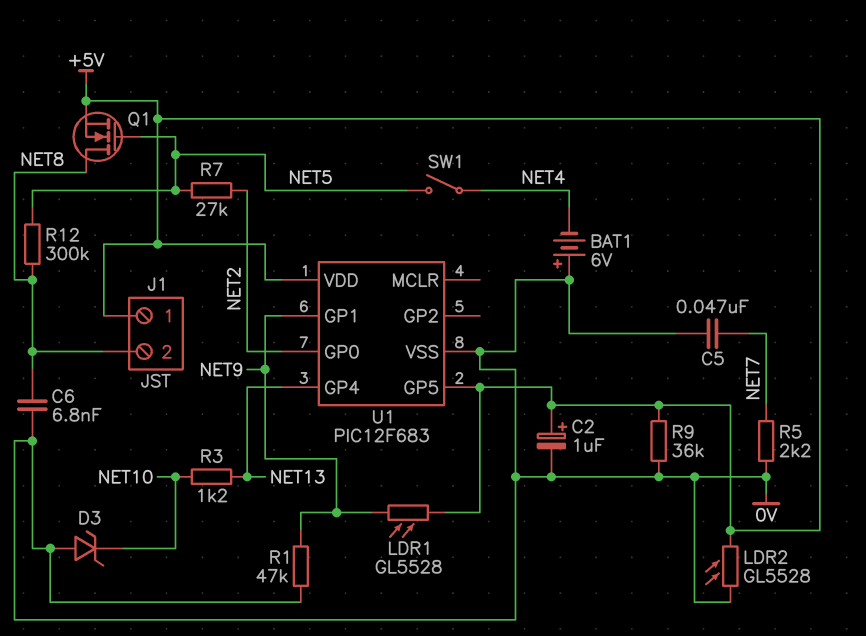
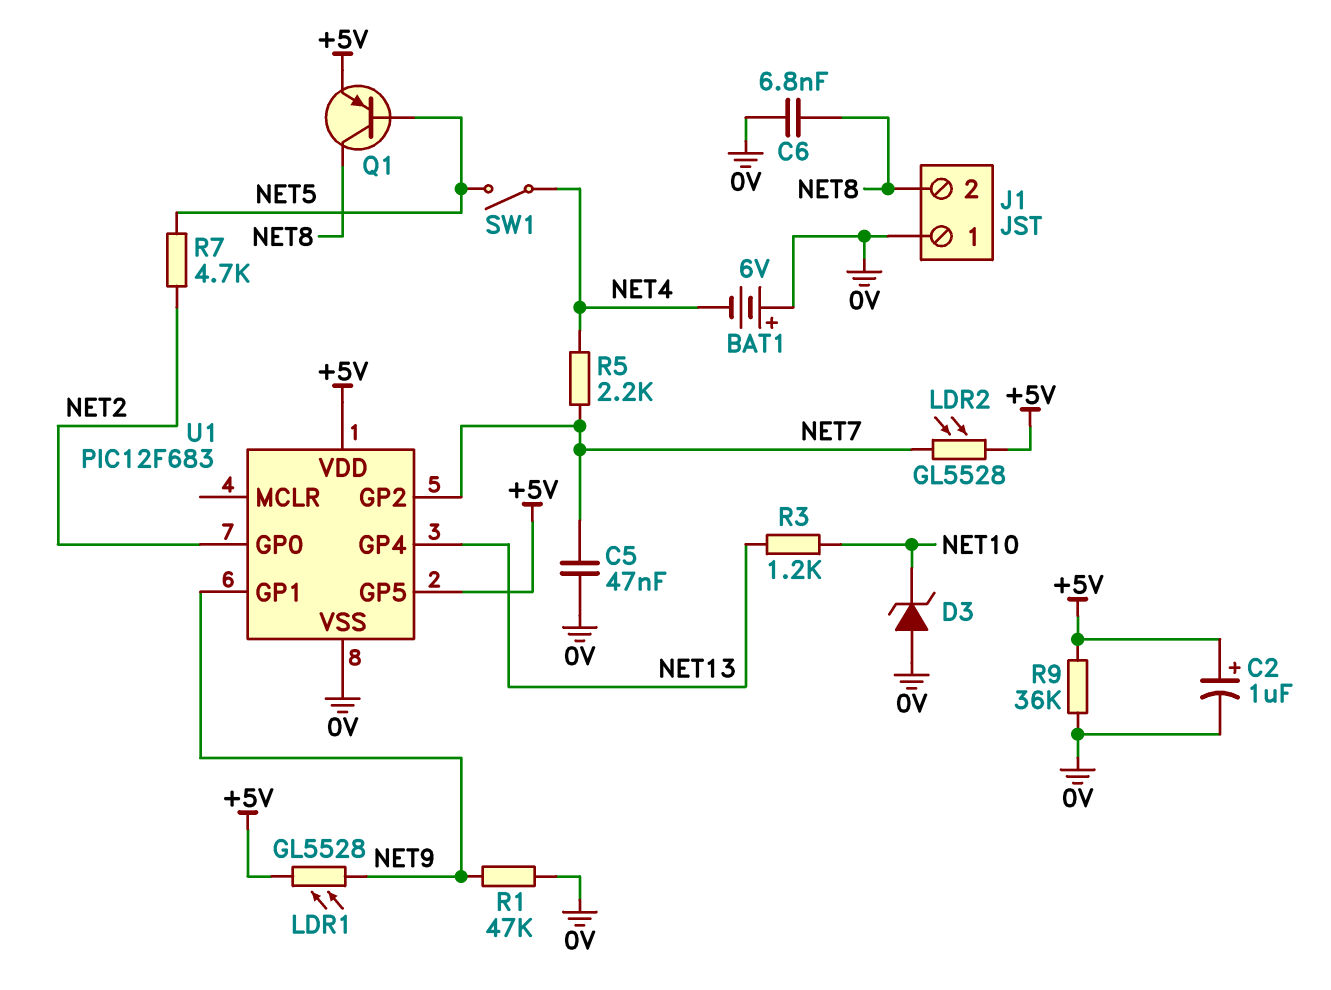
J1 pin 1: +5V -> 0V
LDR2: GL5528 (+5V, 0V) -> GL5528 (+5V, NET7)
Q1: NMOS (G NET5, D NET8, S +5V) -> PNP (B NET5, C NET8, E +5V)
R5: 2.2k (0V, NET7) -> 2.2k (NET4, NET7)
R7: 27k (NET2, NET5) -> 4.7k (NET2, NET5)
R12: 300k (NET5, NET8) -> none
U1 pin GP2: none -> NET7

